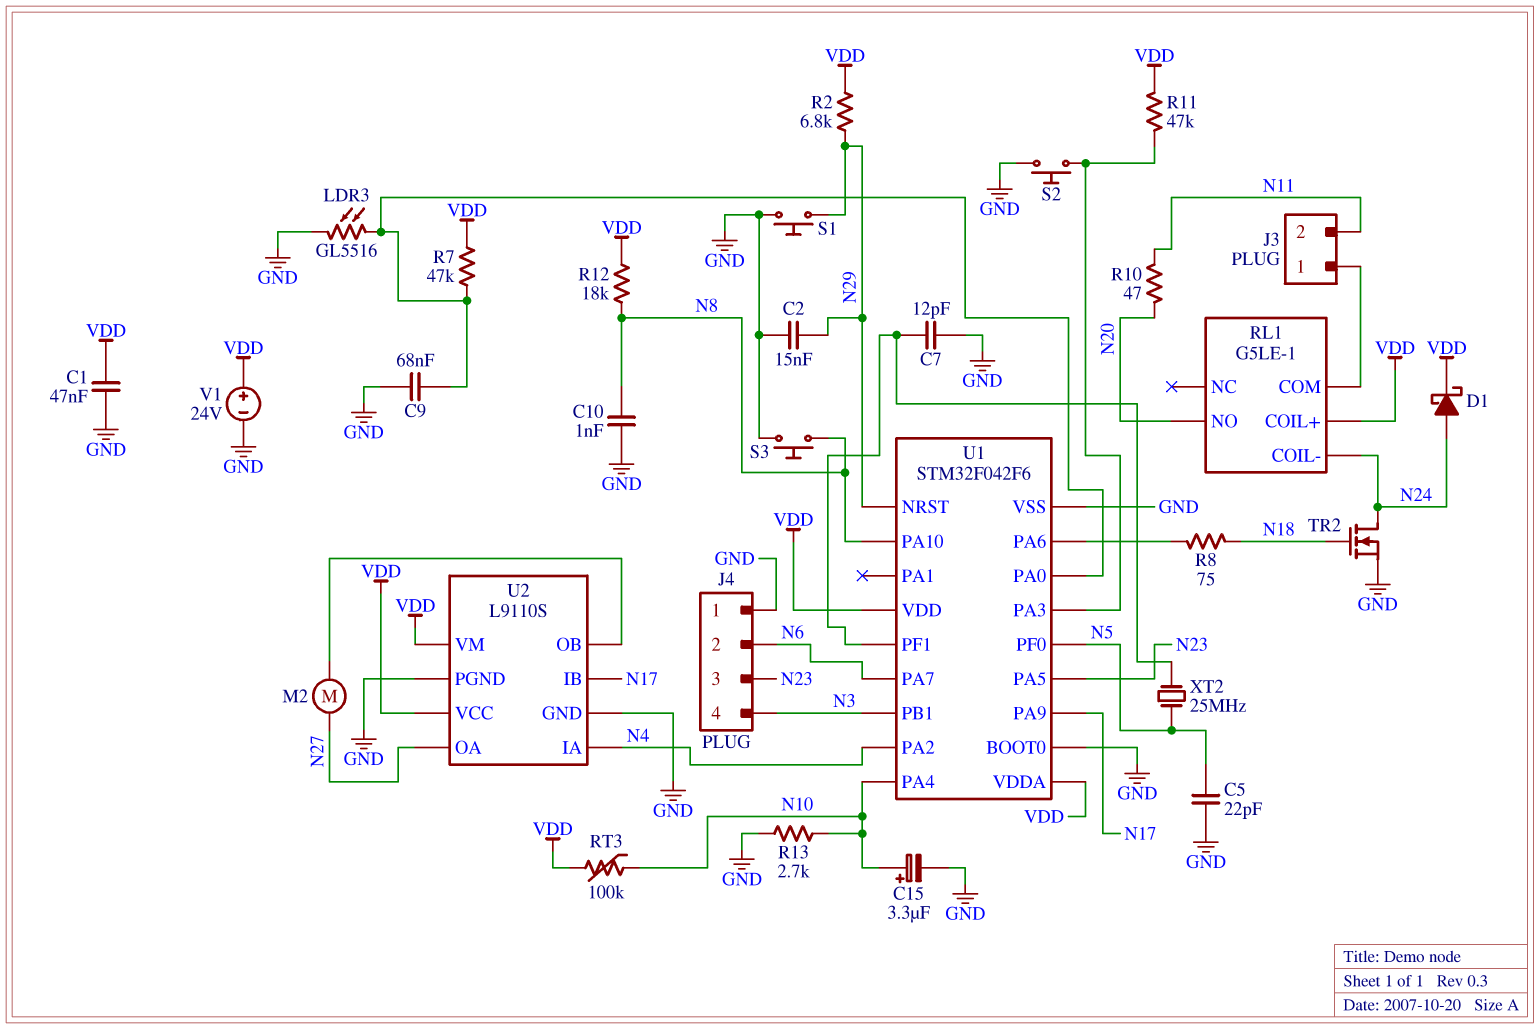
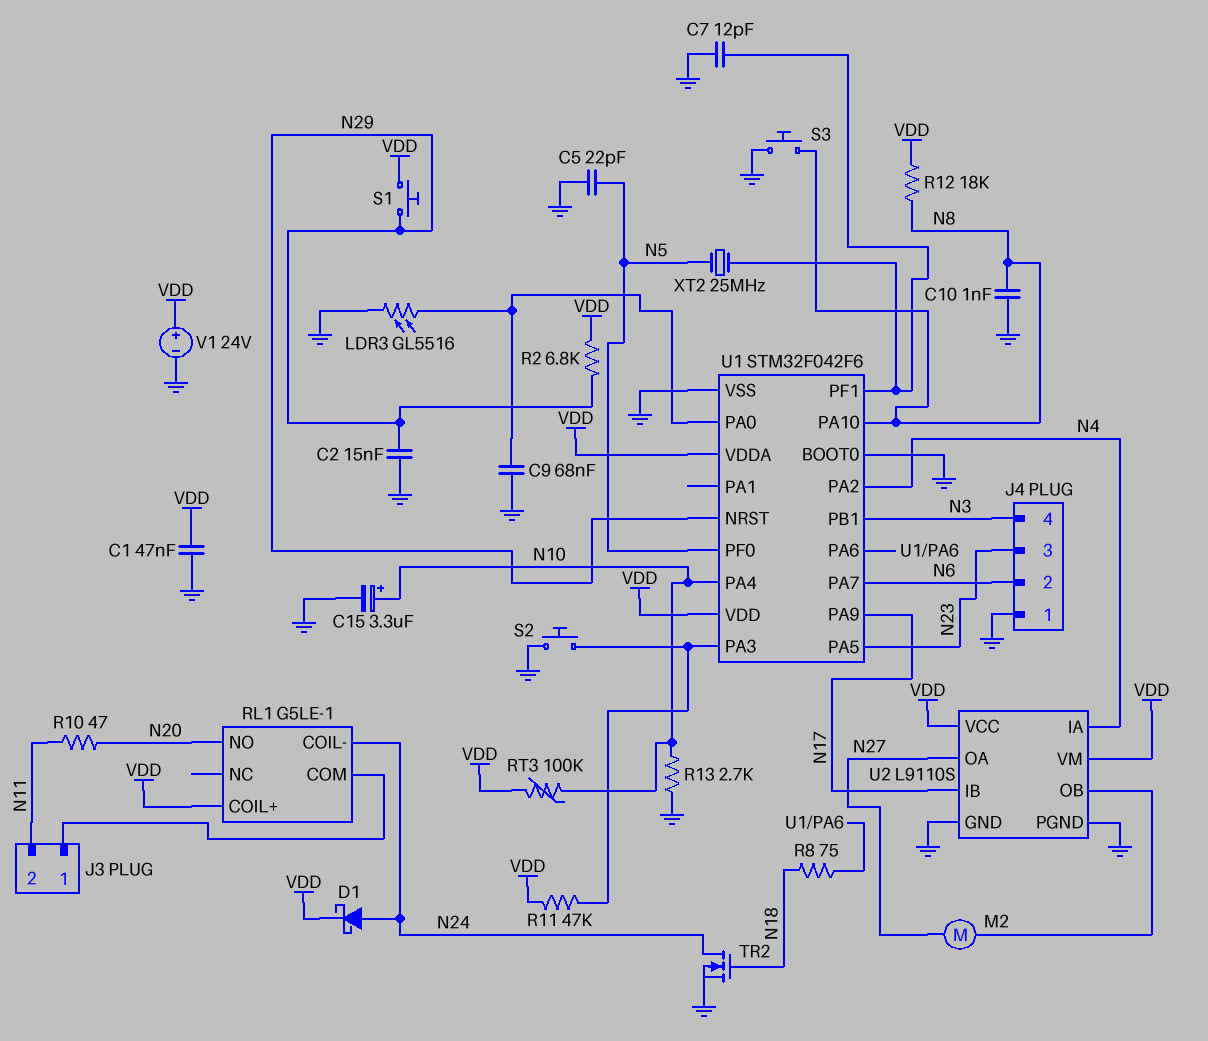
R7: 47k (U1/PA0, VDD) -> none
S1: button (GND, N29) -> button (N29, VDD)

